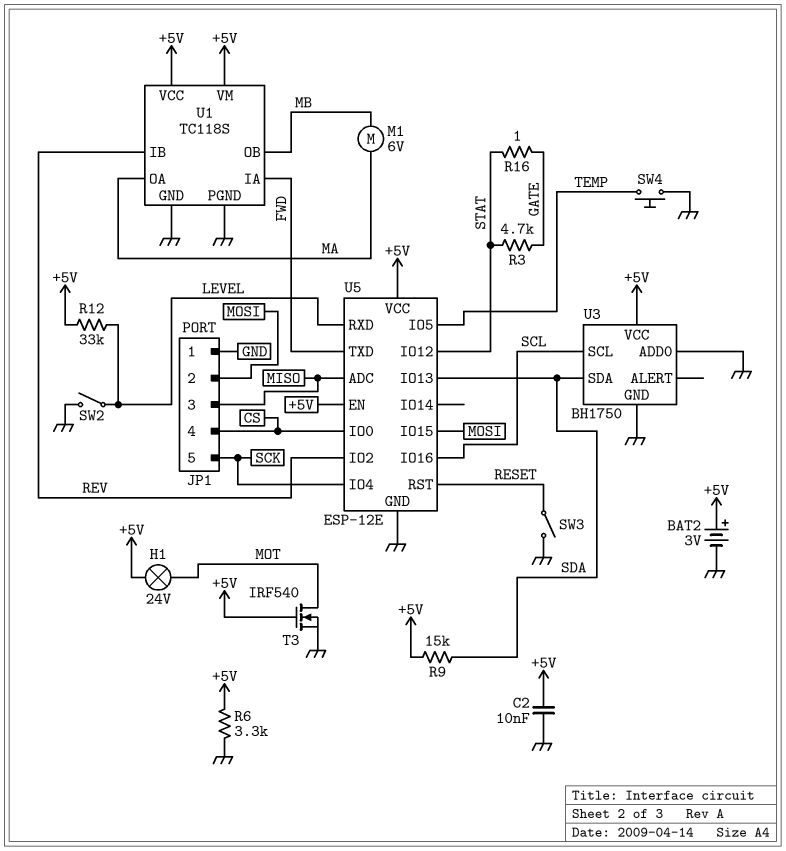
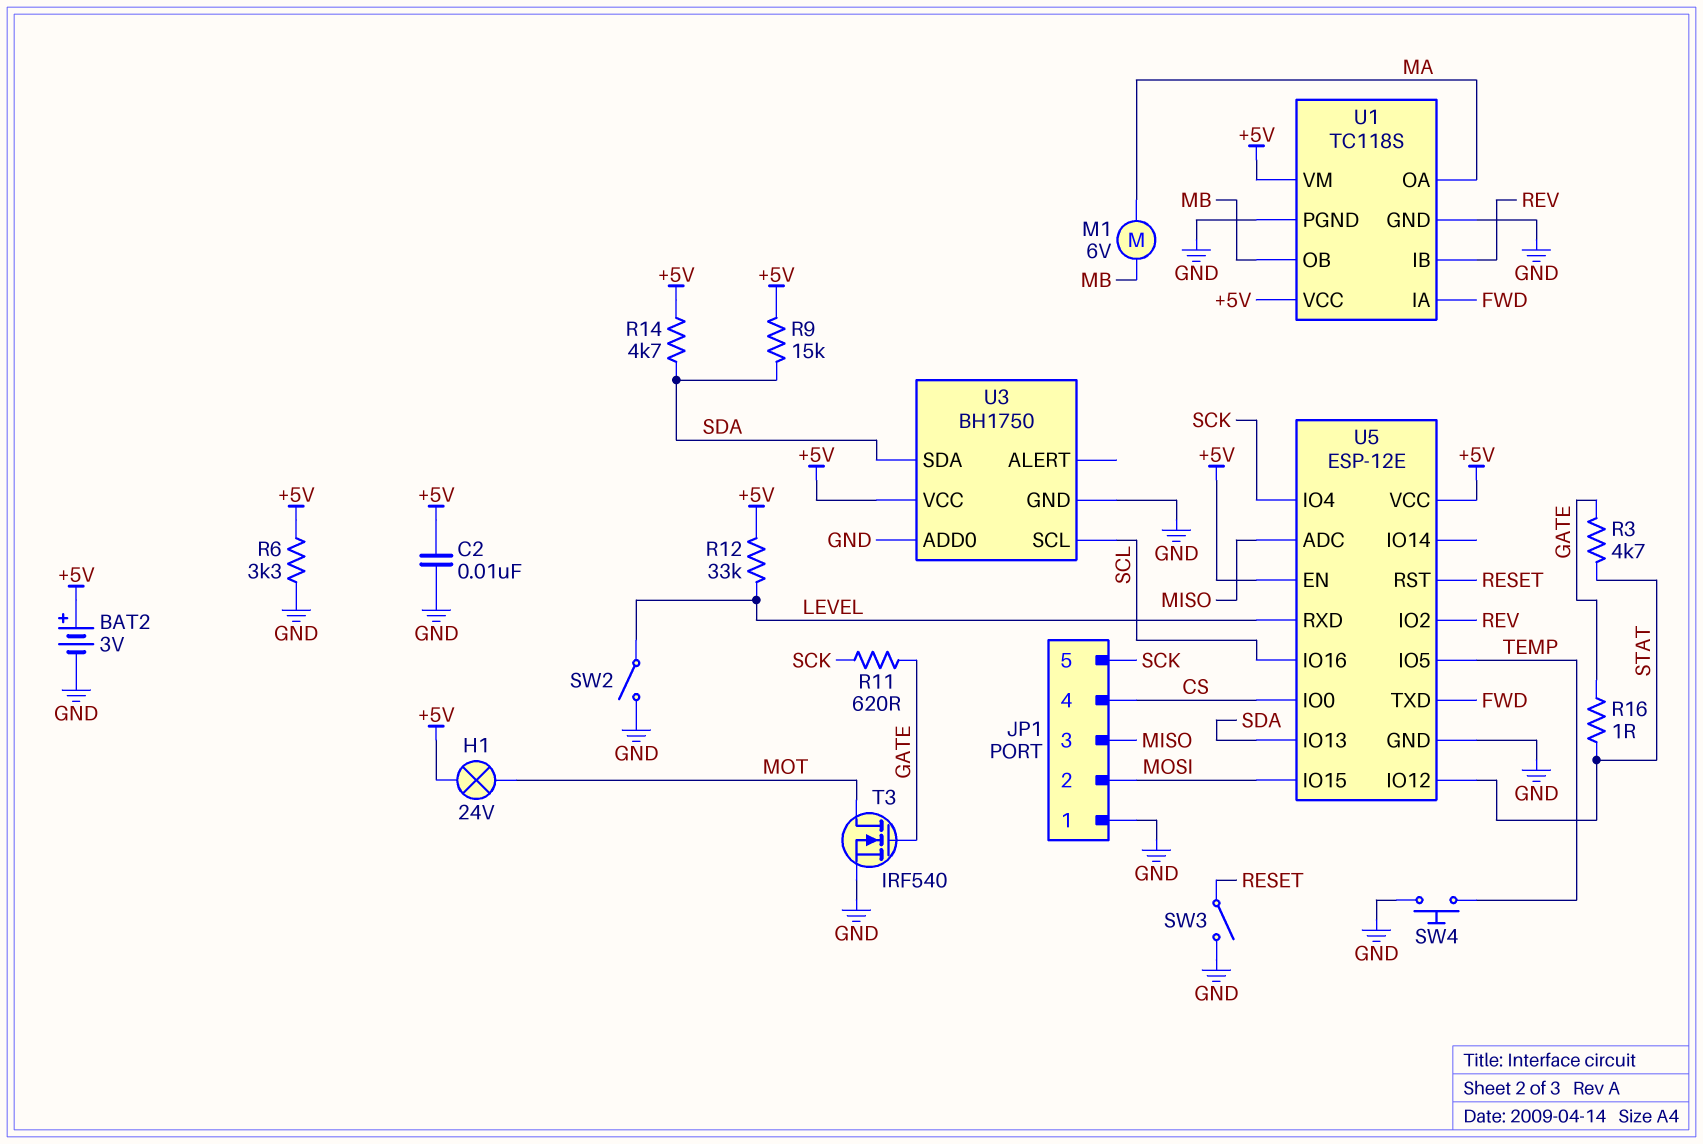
R11: none -> 620 (GATE, SCK)
R14: none -> 4.7k (+5V, SDA)
T3: NMOS IRF540 (G +5V, D MOT, S GND) -> NMOS IRF540 (G GATE, D MOT, S GND)

